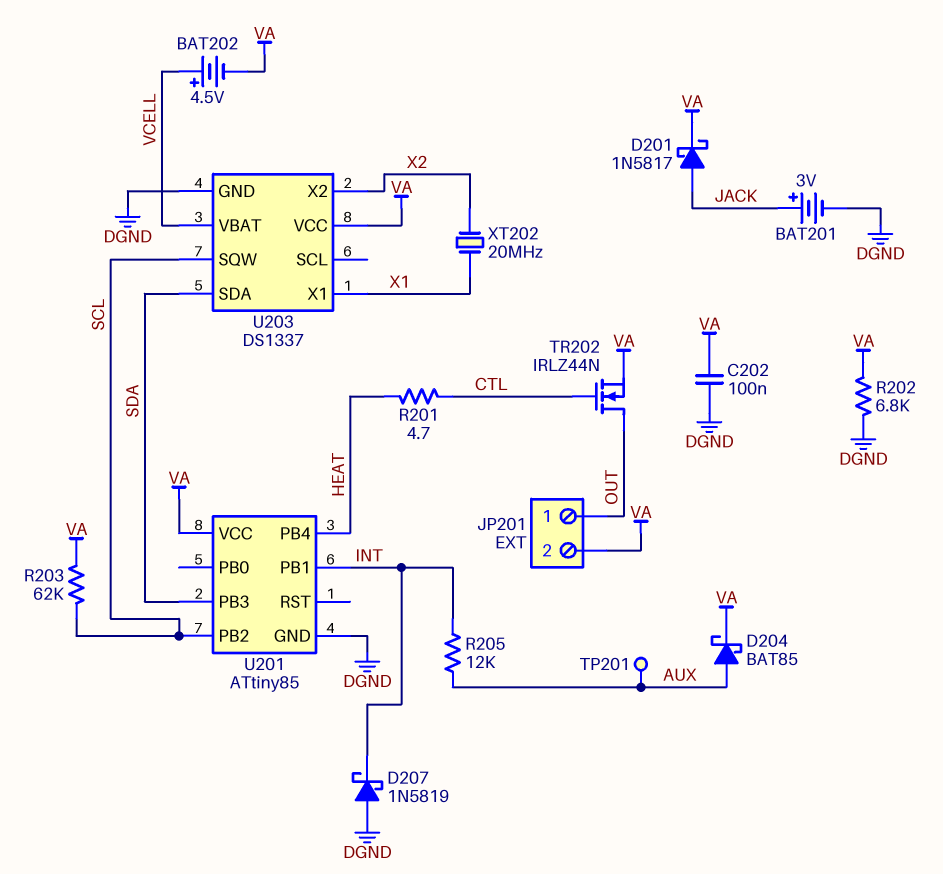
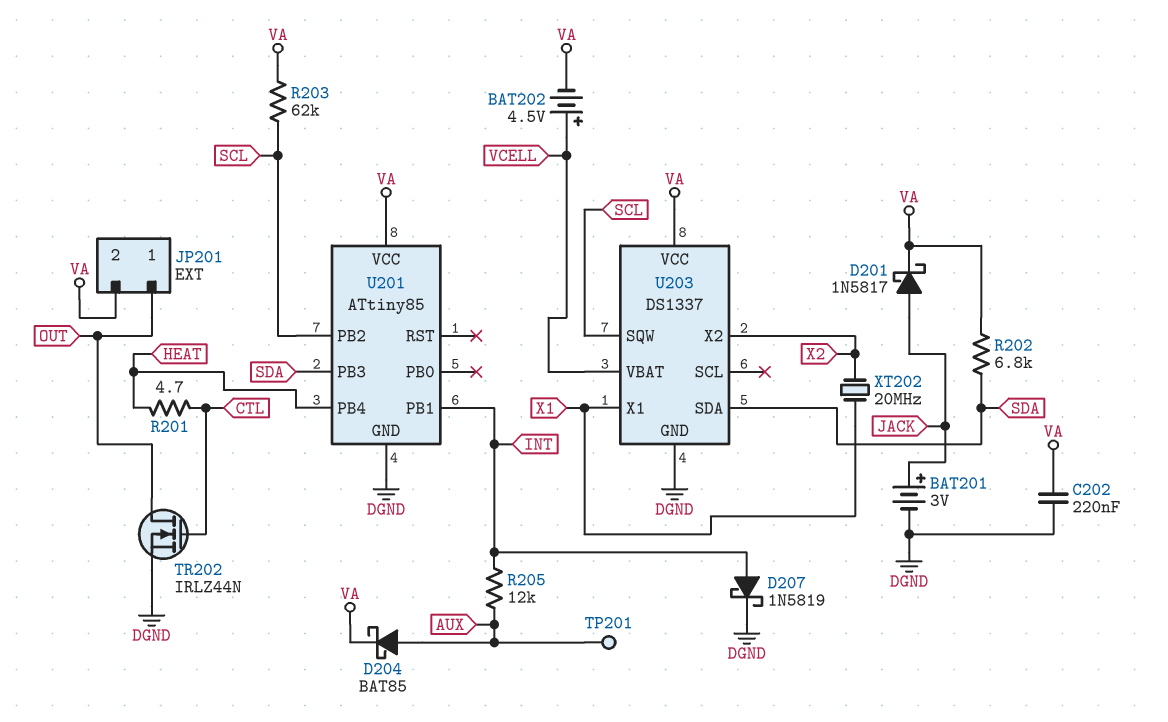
C202: 100nF (DGND, VA) -> 220nF (DGND, VA)
D207: schottky 1N5819 (A DGND, K INT) -> schottky 1N5819 (A INT, K DGND)
R202: 6.8k (DGND, VA) -> 6.8k (SDA, VA)
TR202: NMOS IRLZ44N (G CTL, D OUT, S VA) -> NMOS IRLZ44N (G CTL, D OUT, S DGND)

